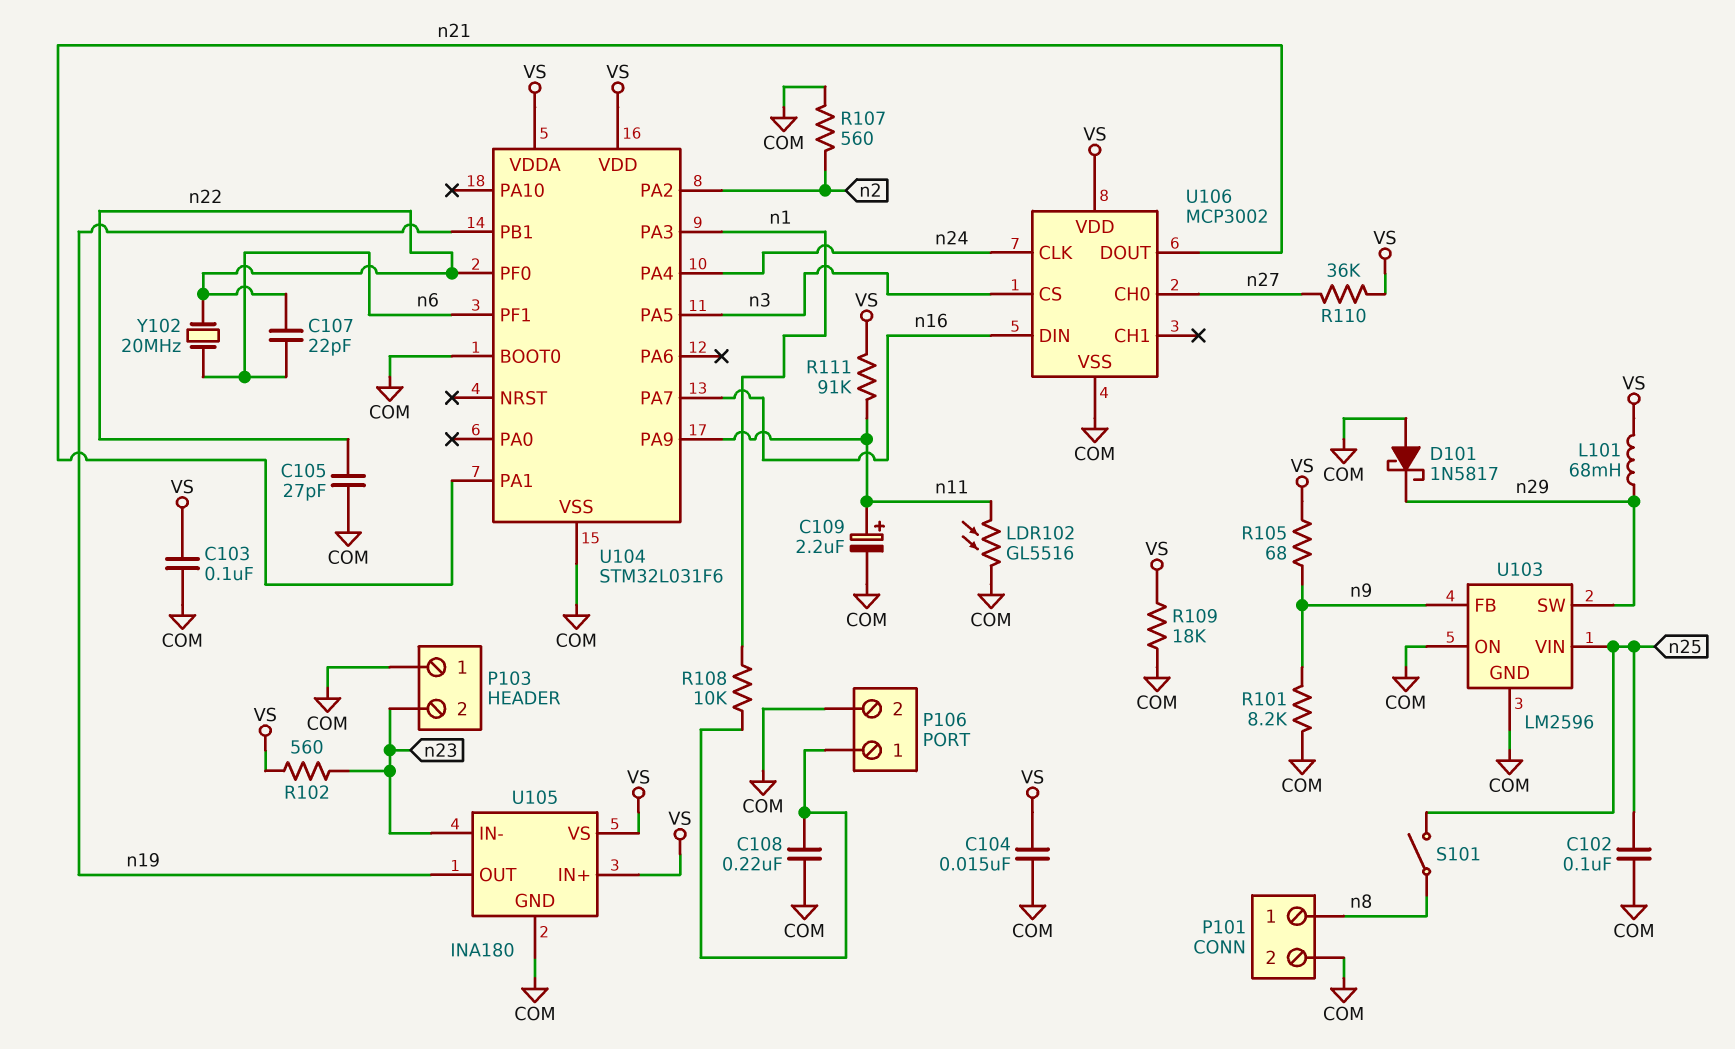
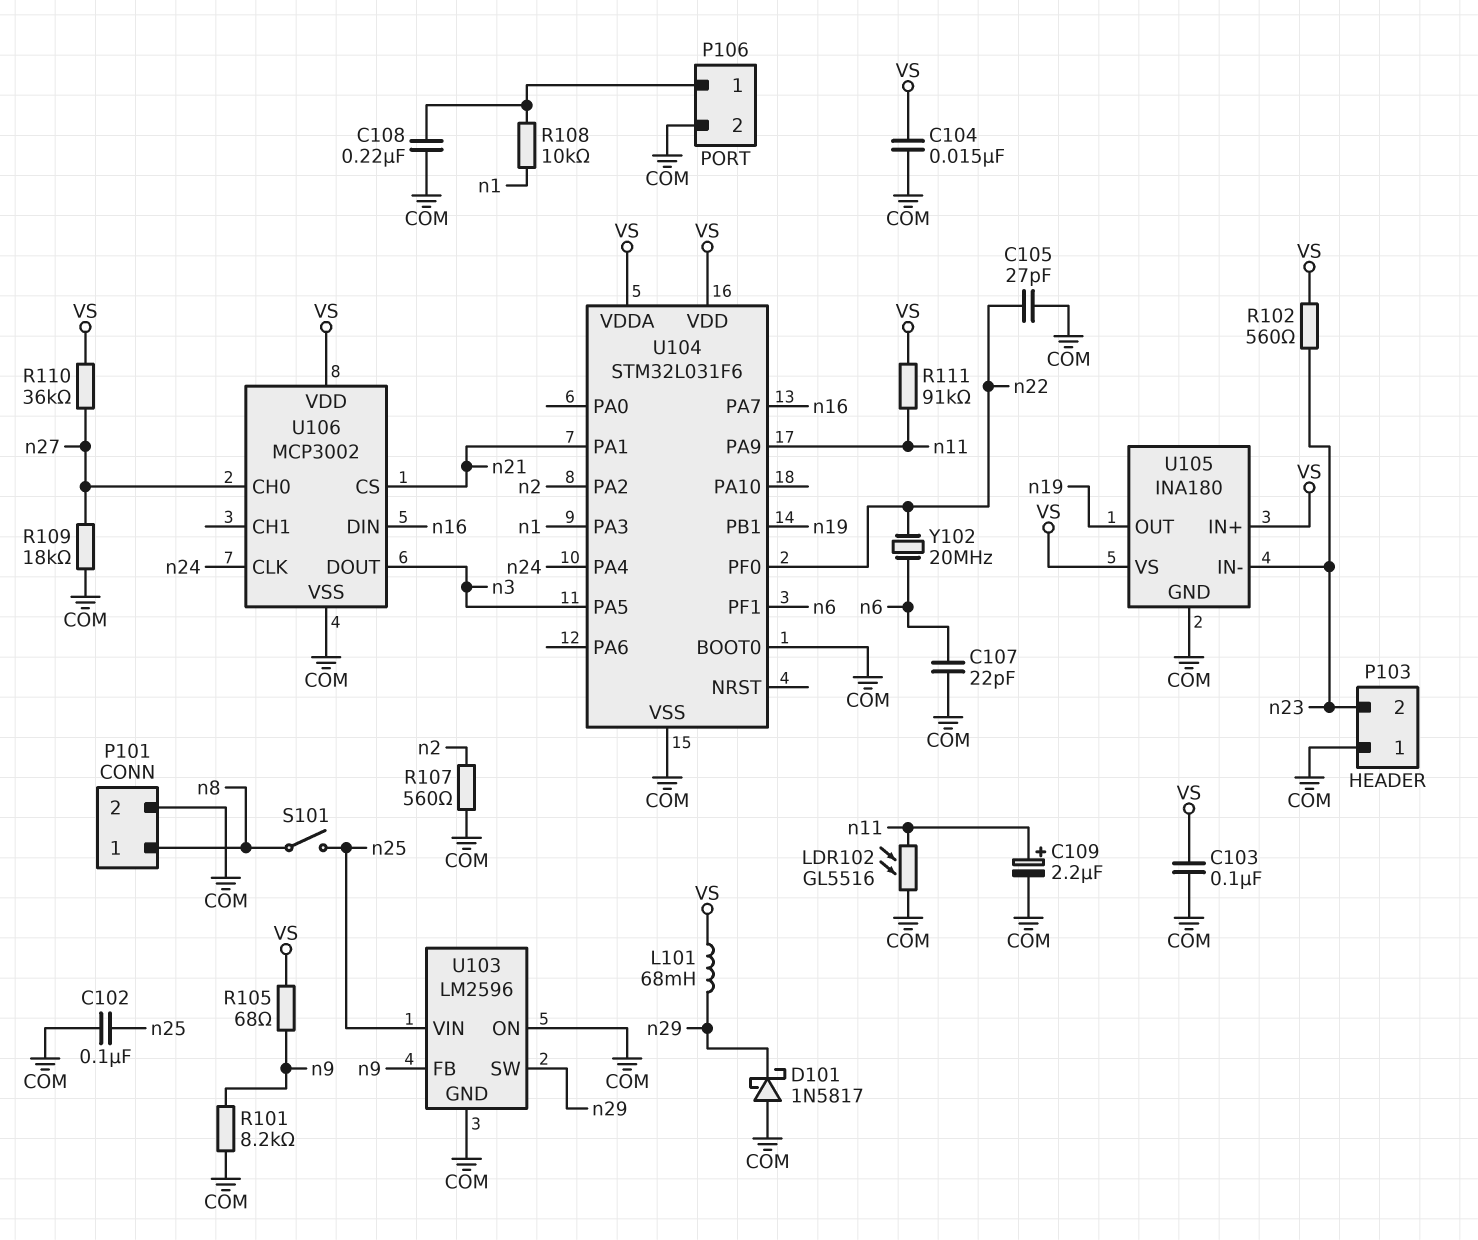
C107: 22pF (n6, n22) -> 22pF (COM, n6)
R109: 18k (COM, VS) -> 18k (COM, n27)
U106 pin CS: n3 -> n21
U106 pin DOUT: n21 -> n3

